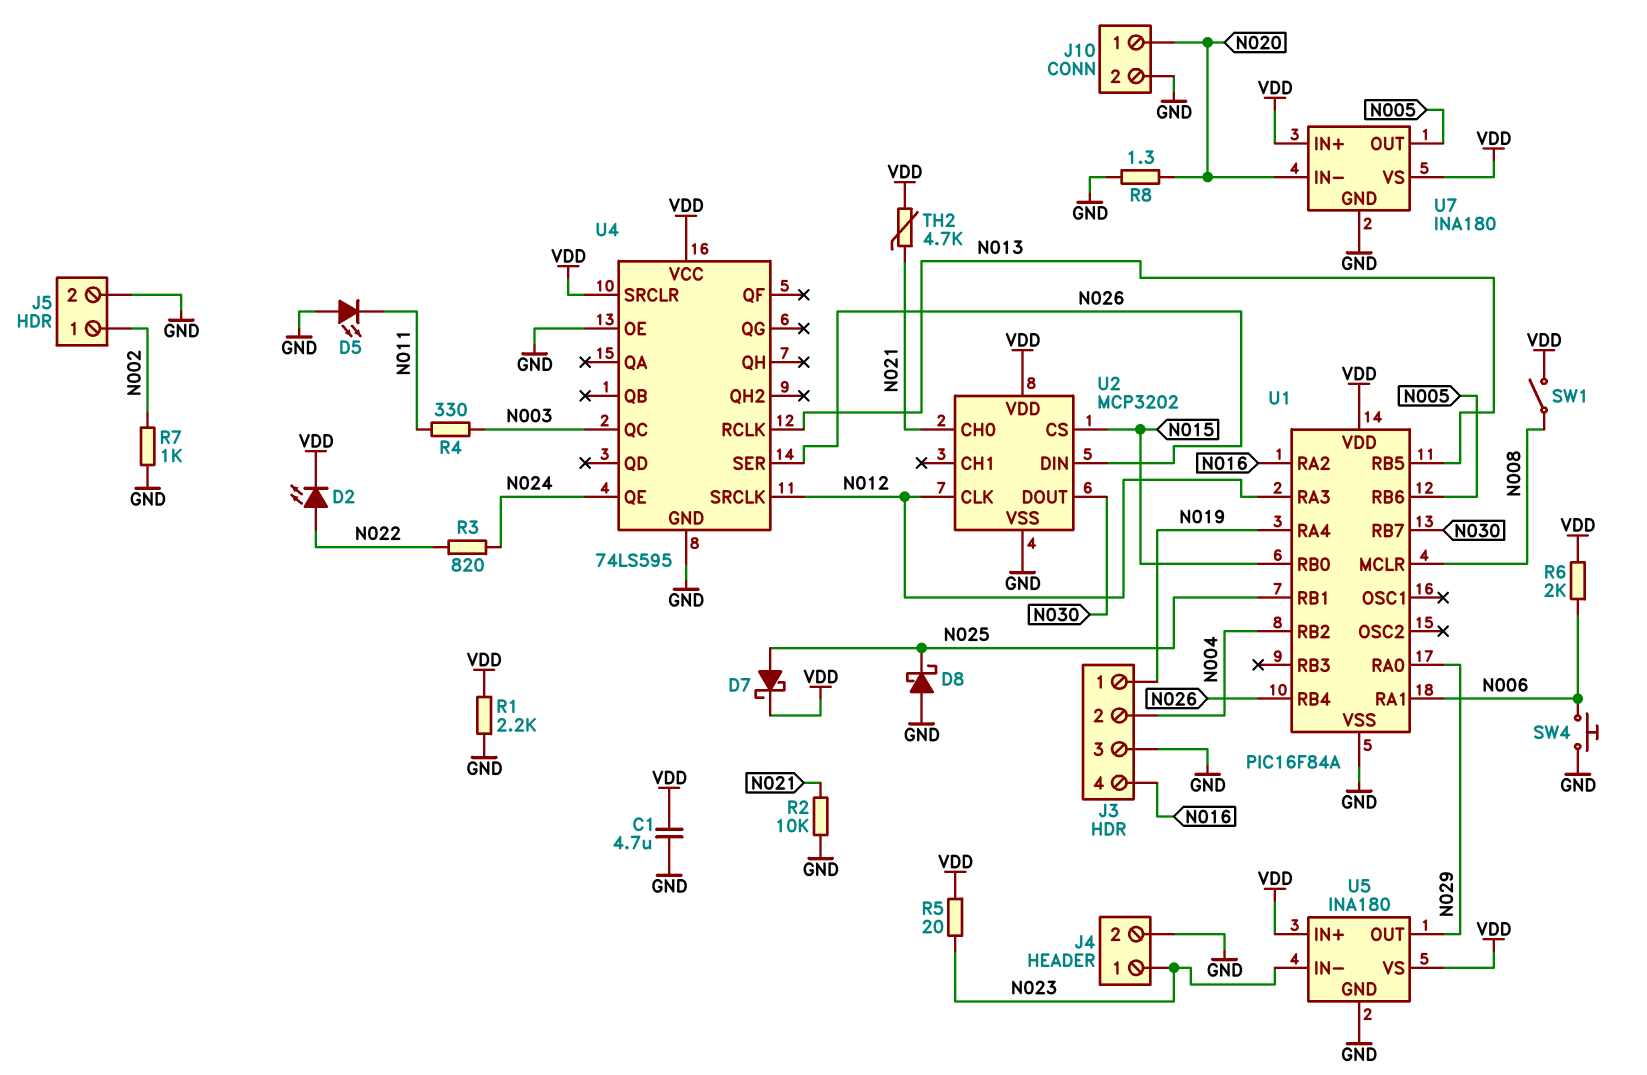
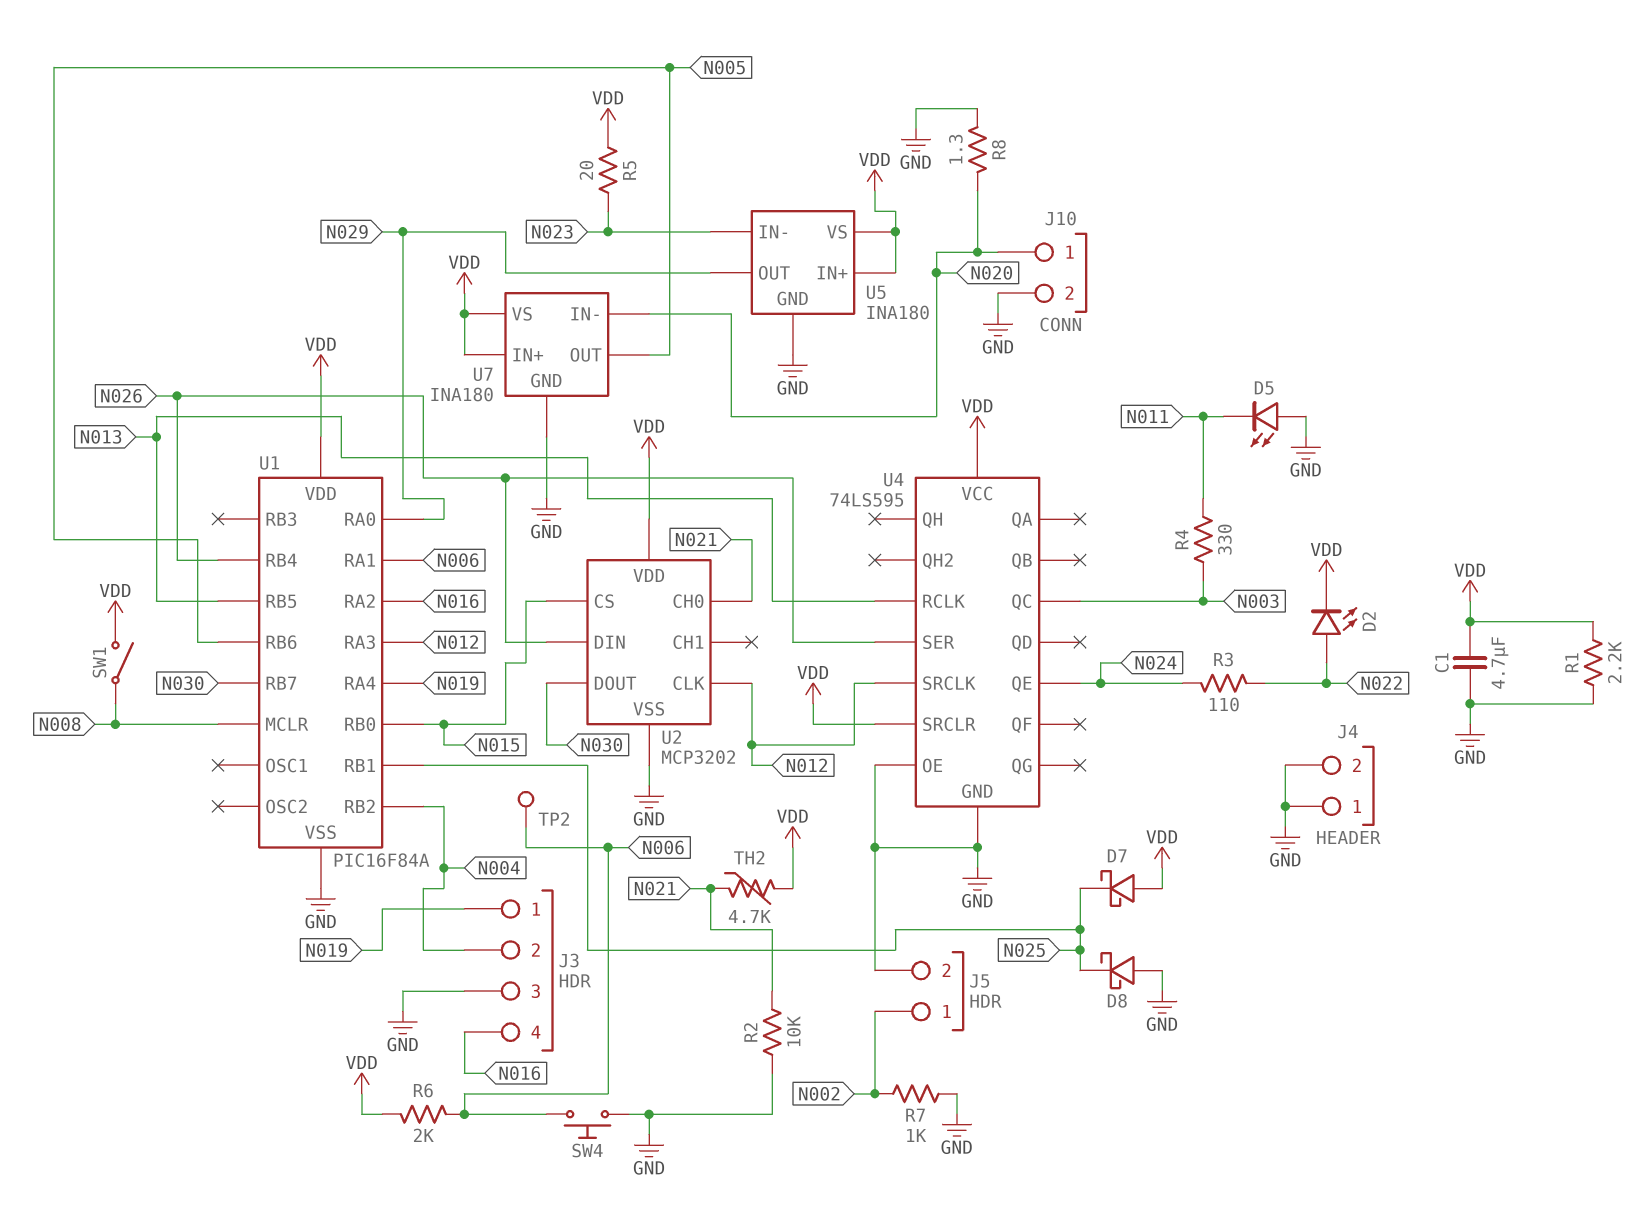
D7: schottky (A N025, K VDD) -> schottky (A VDD, K N025)
J4 pin 1: N023 -> GND
R3: 820 (N022, N024) -> 110 (N022, N024)
TP2: none -> test point (N006)

